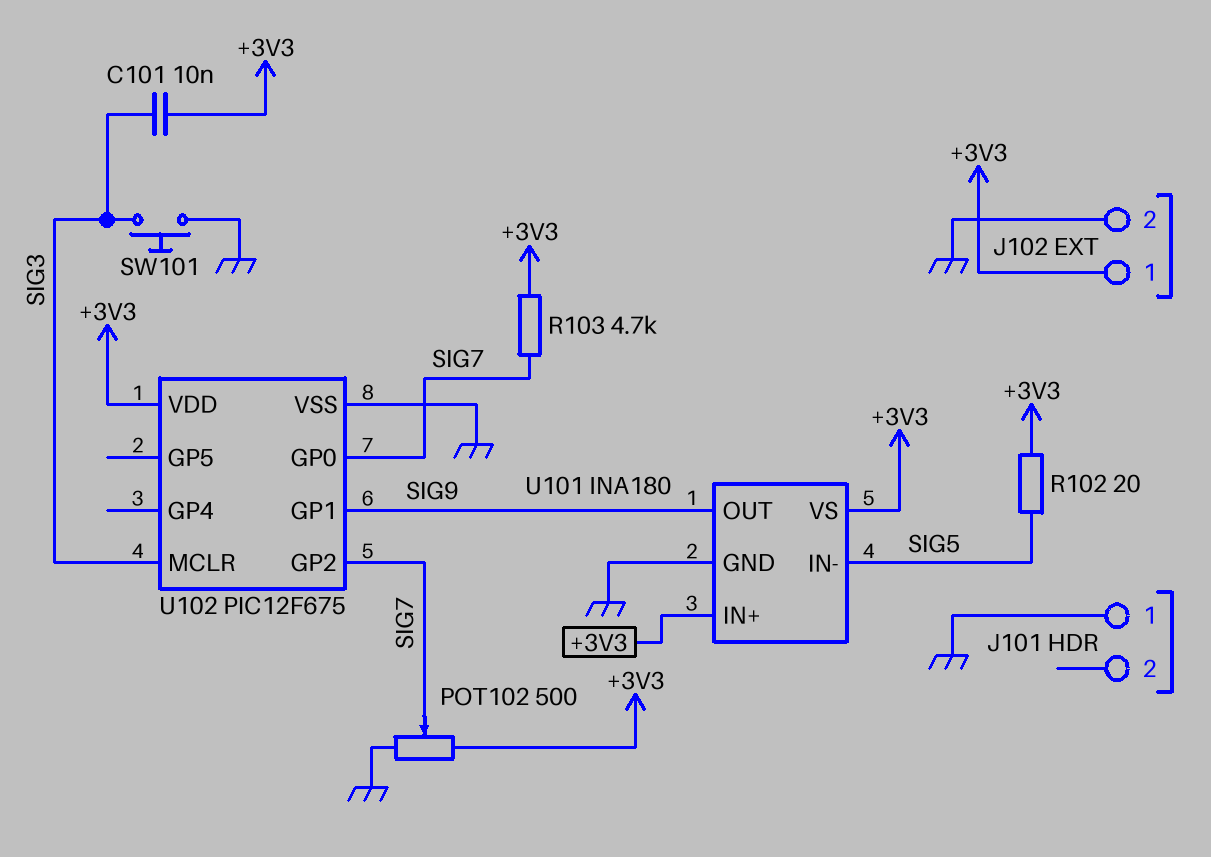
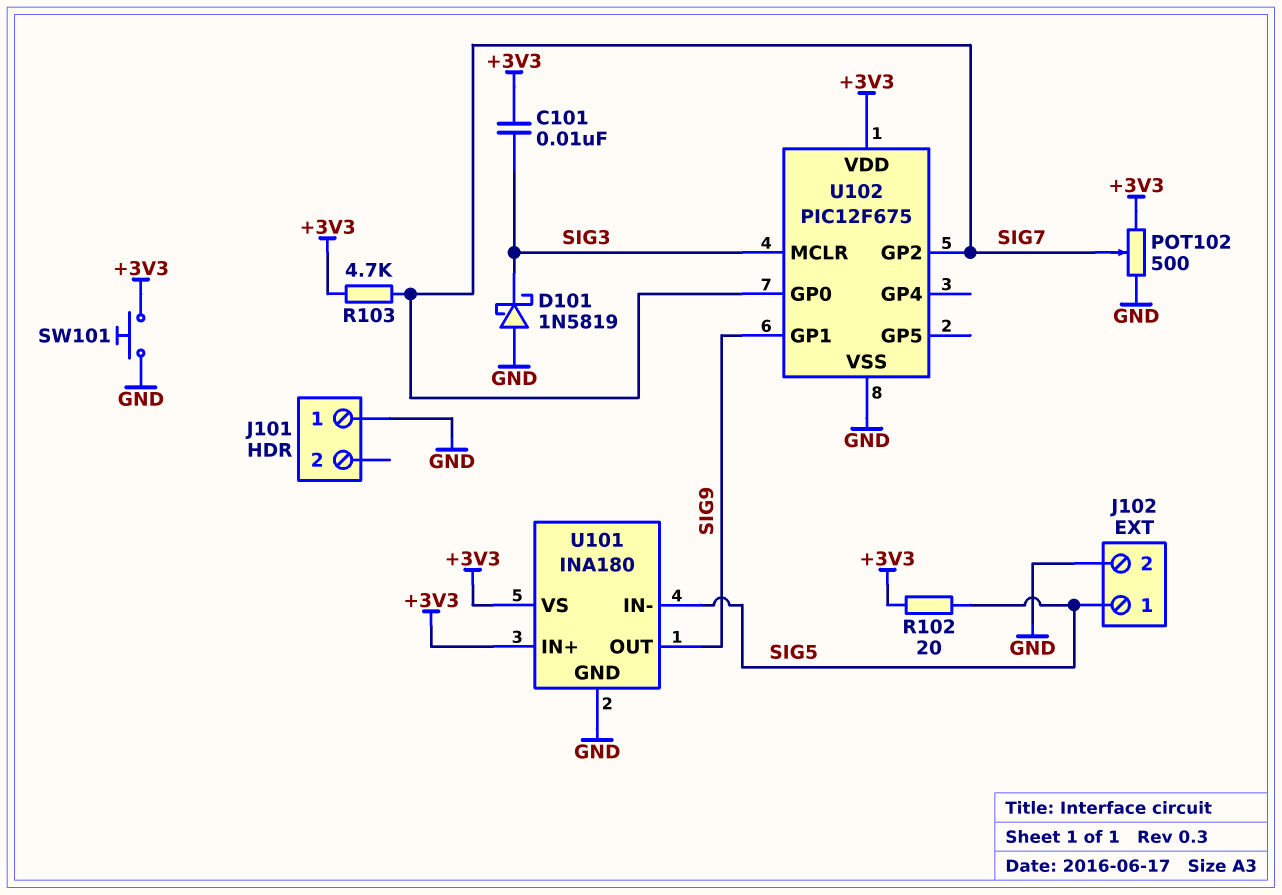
D101: none -> schottky 1N5819 (A GND, K SIG3)
J102 pin 1: +3V3 -> SIG5
SW101: button (GND, SIG3) -> button (+3V3, GND)

